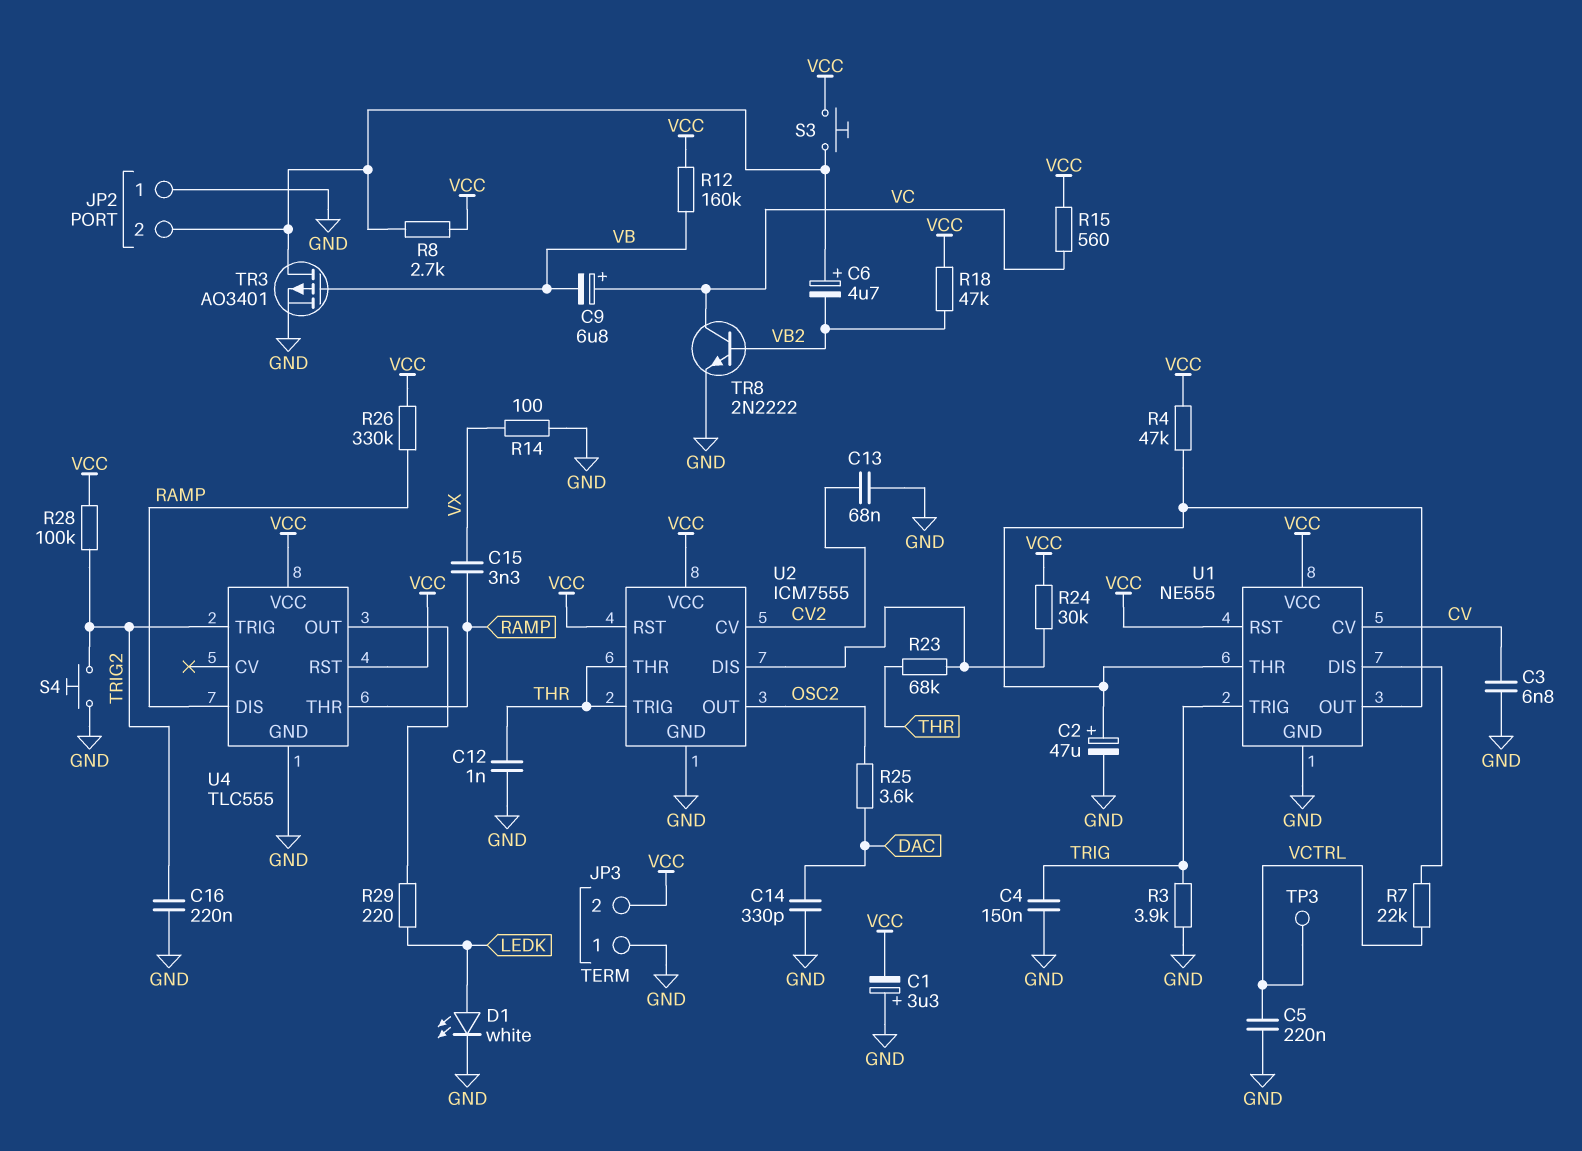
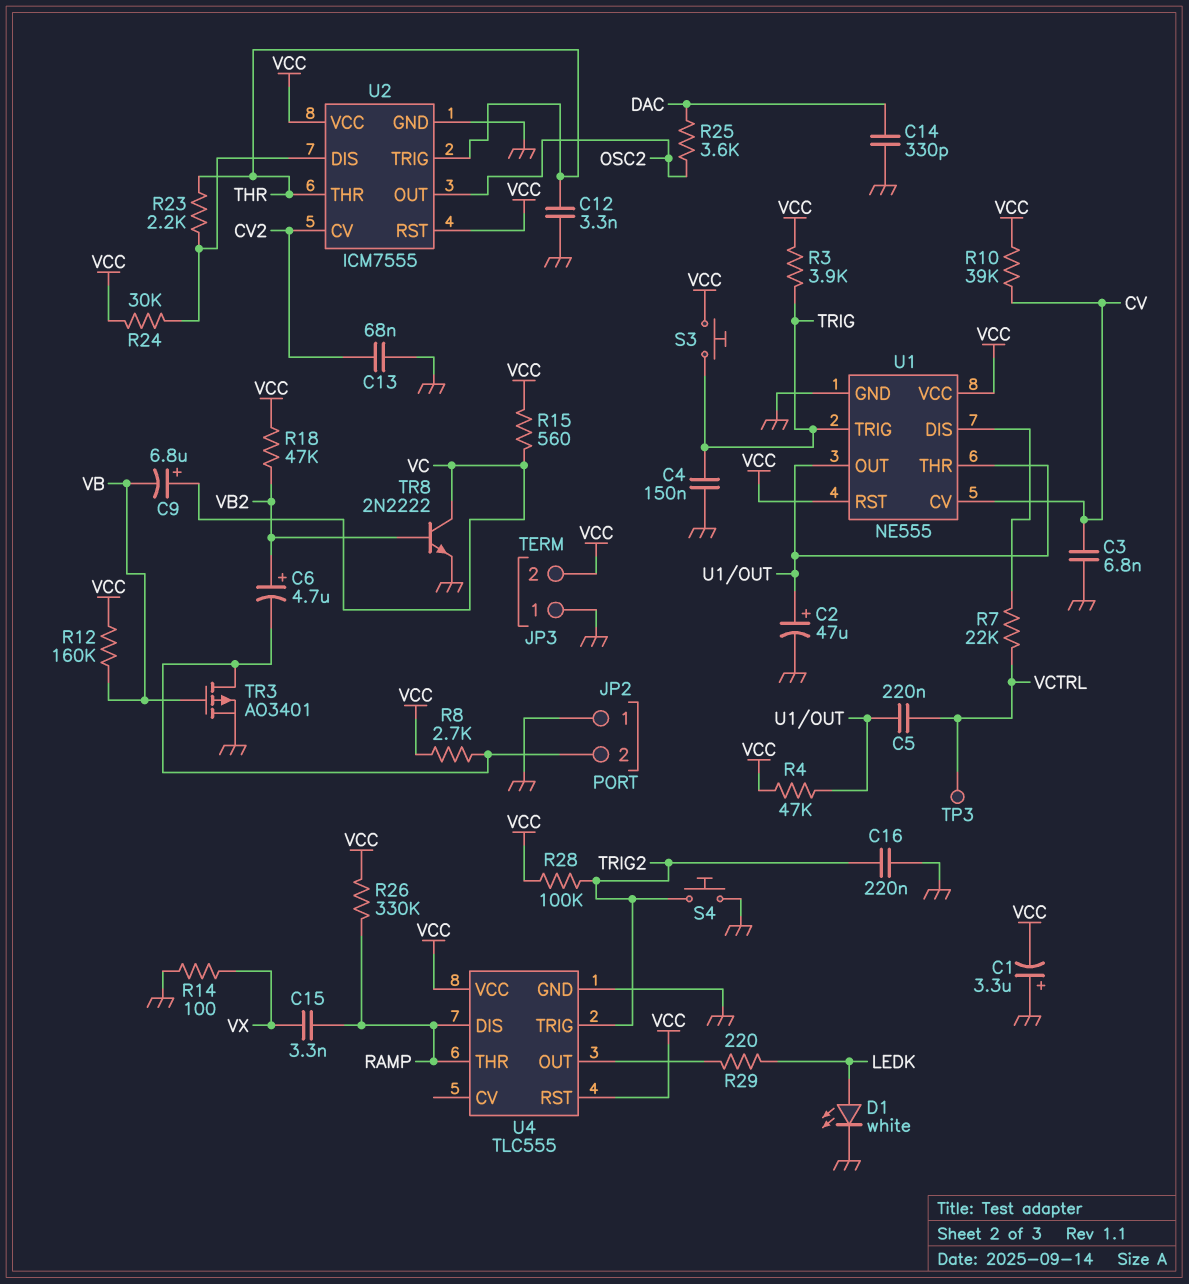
C5: 220nF (GND, VCTRL) -> 220nF (U1/OUT, VCTRL)
C6: 4.7uF (plus JP2/2, minus VB2) -> 4.7uF (plus VB2, minus JP2/2)
C12: 1nF (GND, THR) -> 3.3nF (GND, THR)
R3: 3.9k (GND, TRIG) -> 3.9k (TRIG, VCC)
R10: none -> 39k (CV, VCC)
R23: 68k (THR, U2/DIS) -> 2.2k (THR, U2/DIS)
S3: button (JP2/2, VCC) -> button (TRIG, VCC)

